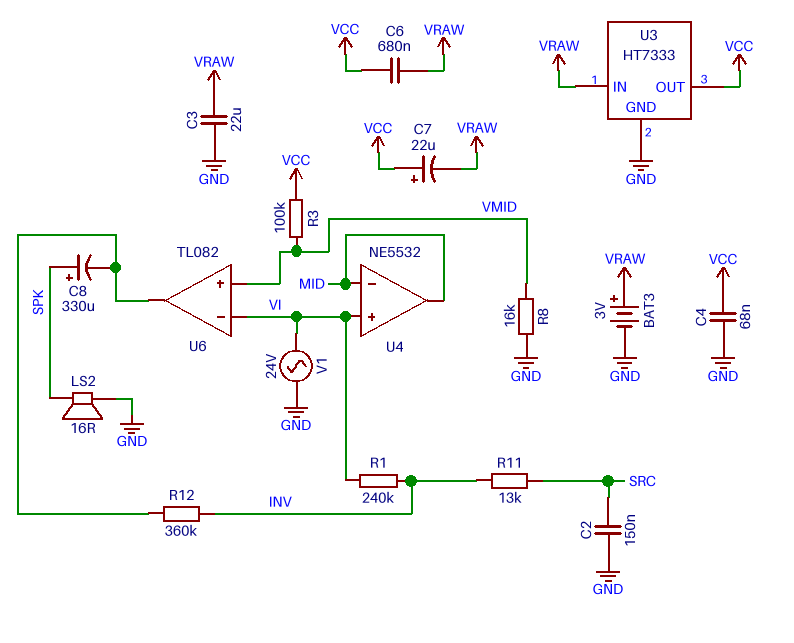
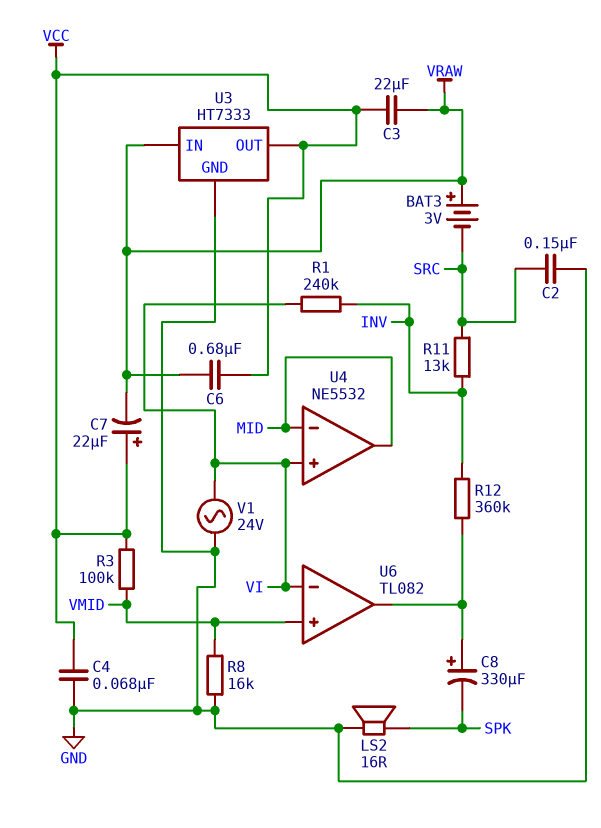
BAT3: 3V (plus VRAW, minus GND) -> 3V (plus VRAW, minus SRC)
C3: 22uF (GND, VRAW) -> 22uF (VCC, VRAW)
C8: 330uF (plus SPK, minus U6/out) -> 330uF (plus U6/out, minus SPK)

